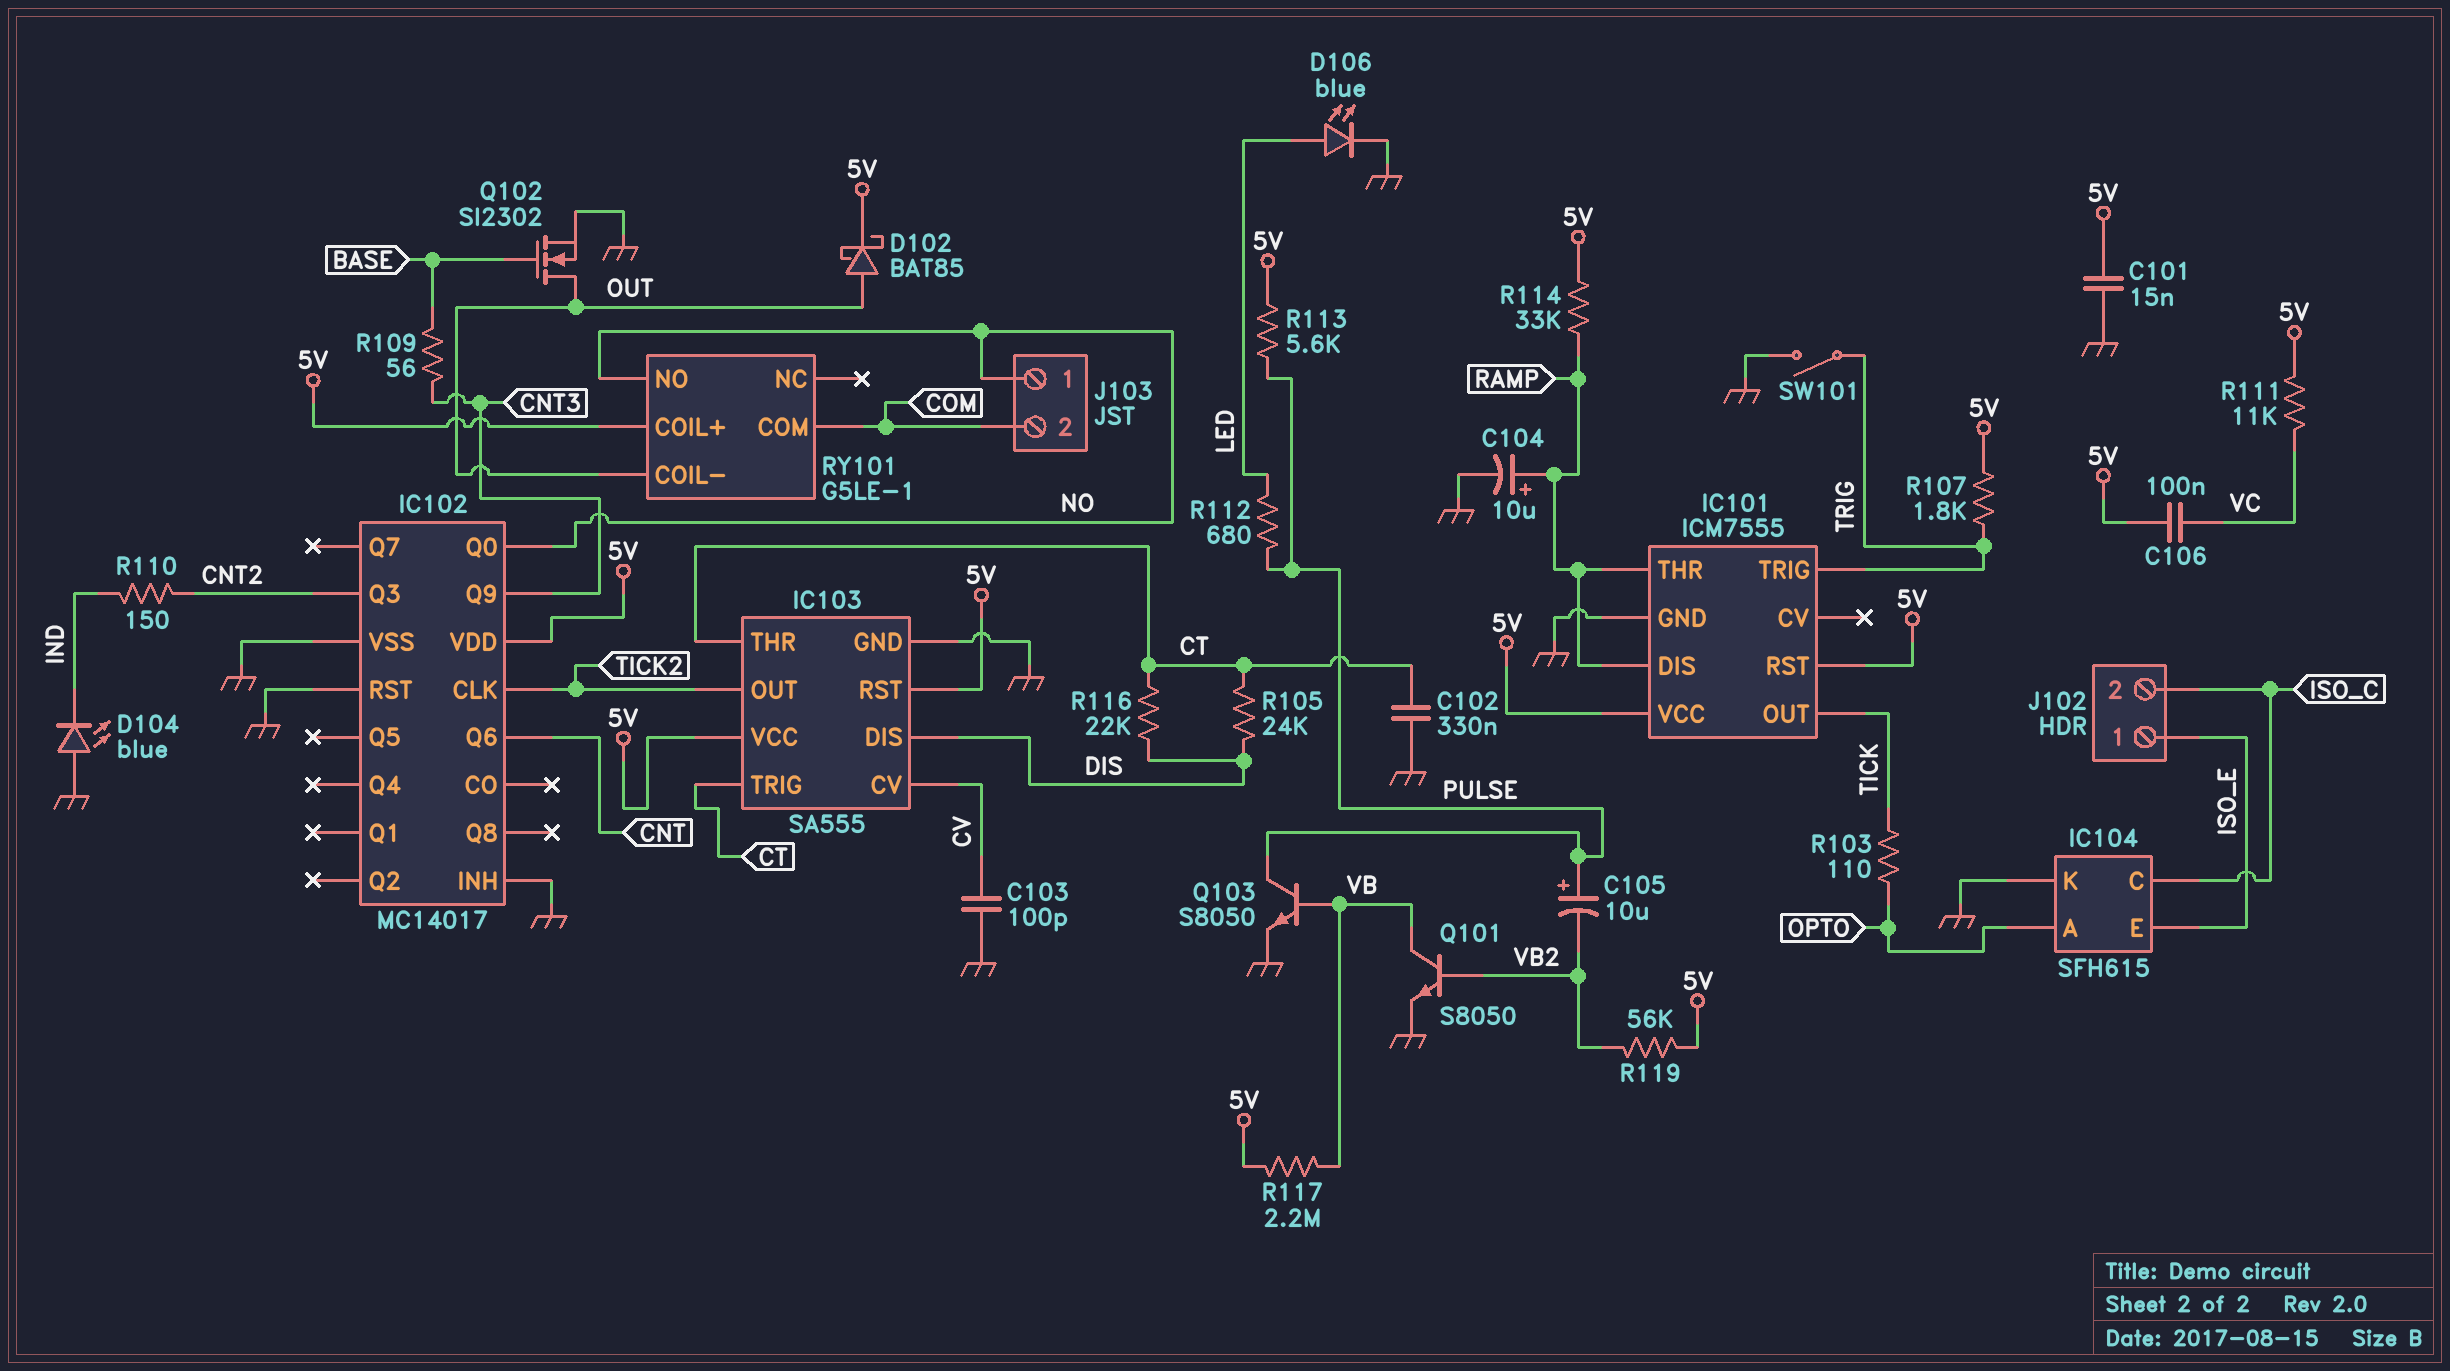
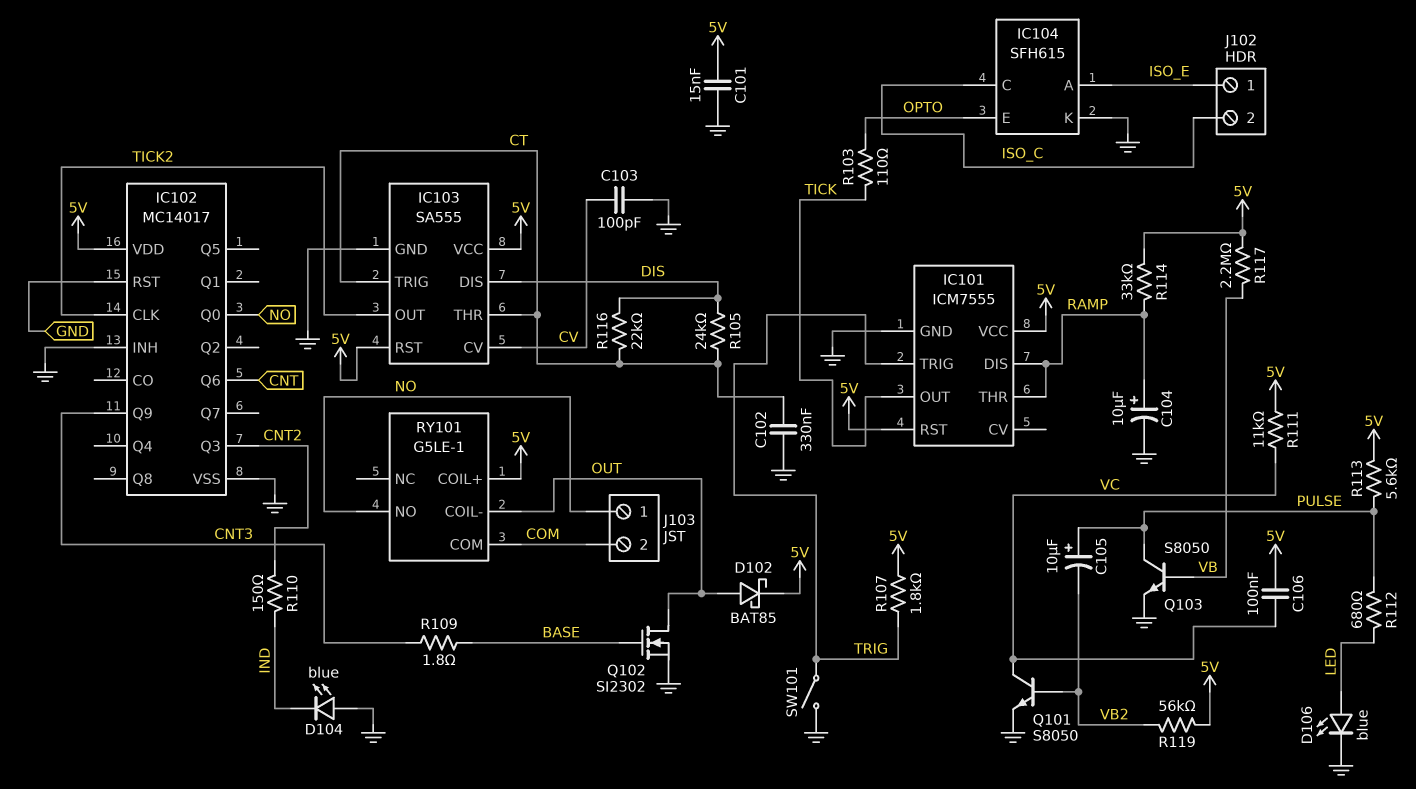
IC104 pin A: OPTO -> ISO_E
IC104 pin E: ISO_E -> OPTO
Q101: NPN S8050 (B VB2, C VB, E GND) -> NPN S8050 (B VB2, C VC, E GND)
R109: 56 (BASE, CNT3) -> 1.8 (BASE, CNT3)

